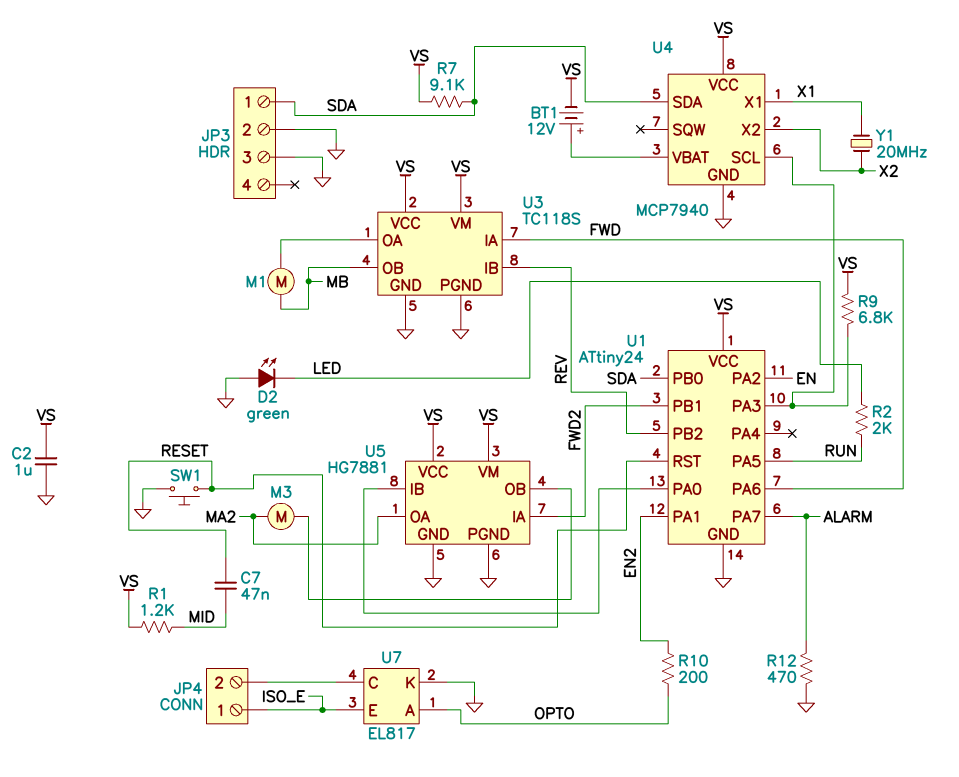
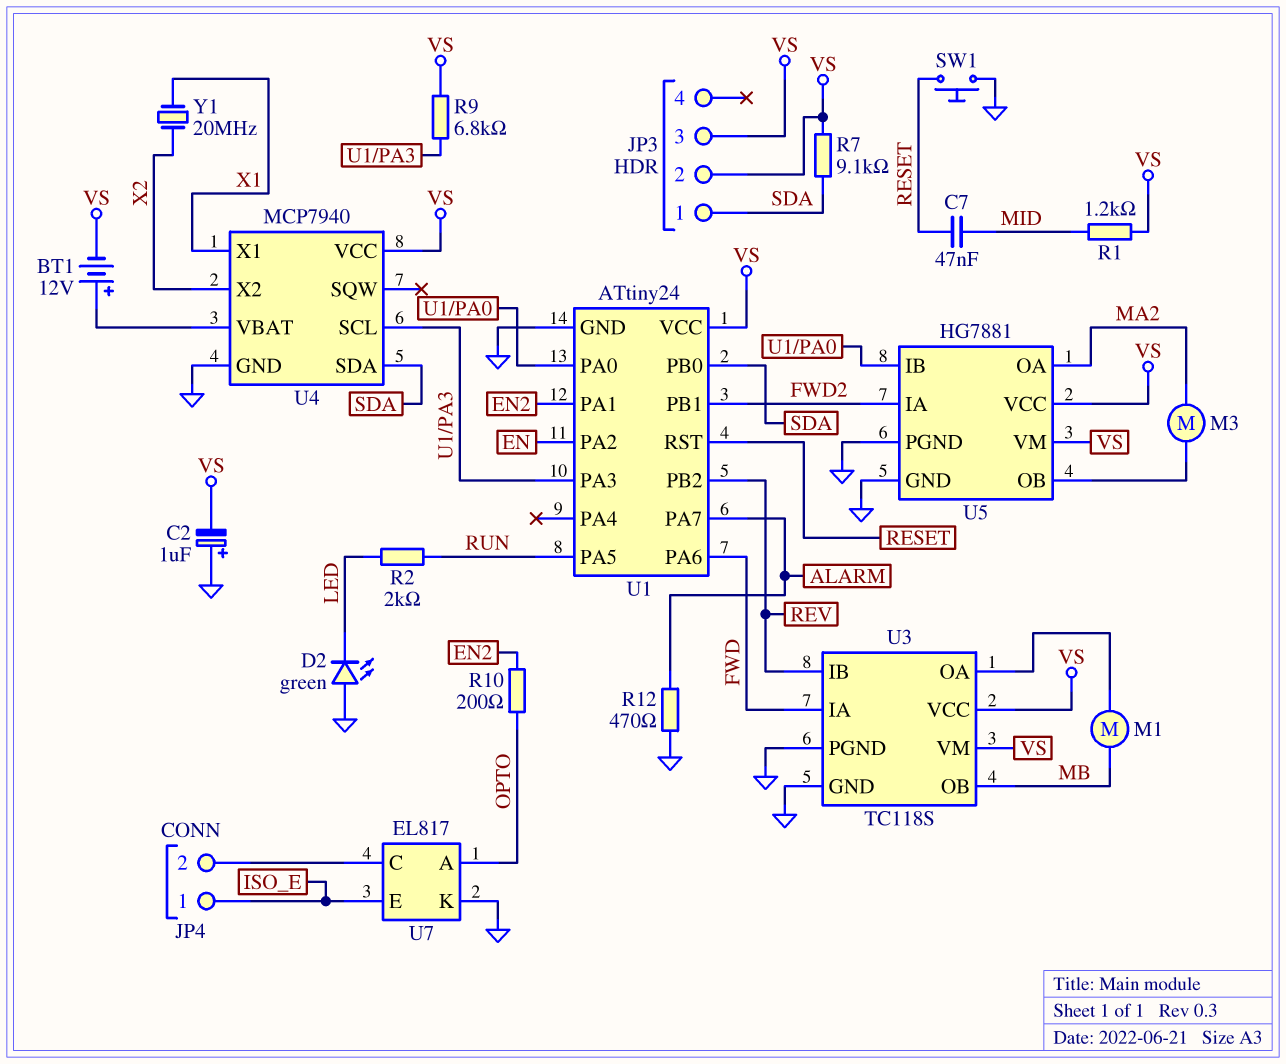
C2: 1uF (GND, VS) -> 1uF (plus GND, minus VS)
JP3 pin 2: GND -> VS
JP3 pin 3: GND -> VS

